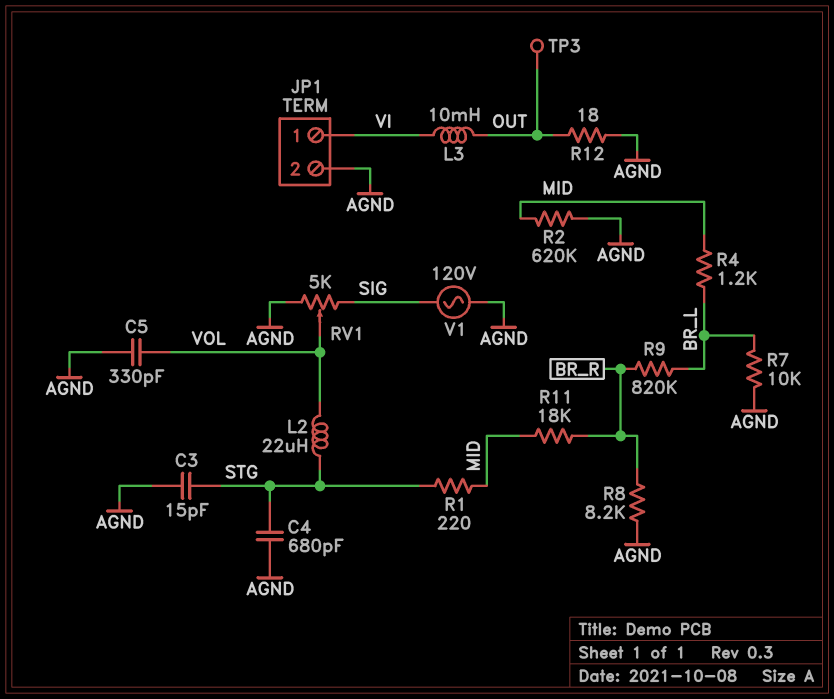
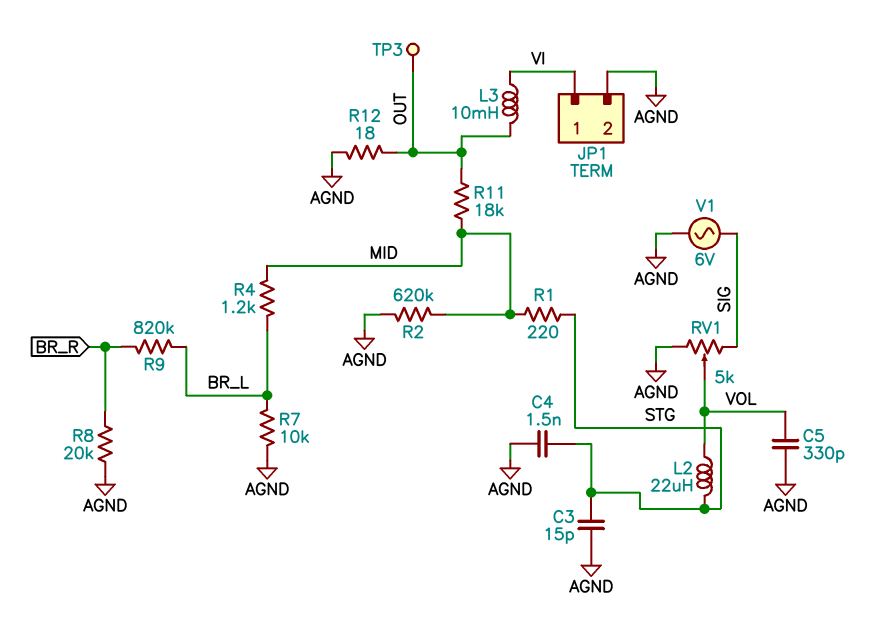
C4: 680pF (AGND, STG) -> 1.5nF (AGND, STG)
R8: 8.2k (AGND, BR_R) -> 20k (AGND, BR_R)
R11: 18k (BR_R, MID) -> 18k (MID, OUT)
V1: AC 120V (AGND, SIG) -> AC 6V (AGND, SIG)

